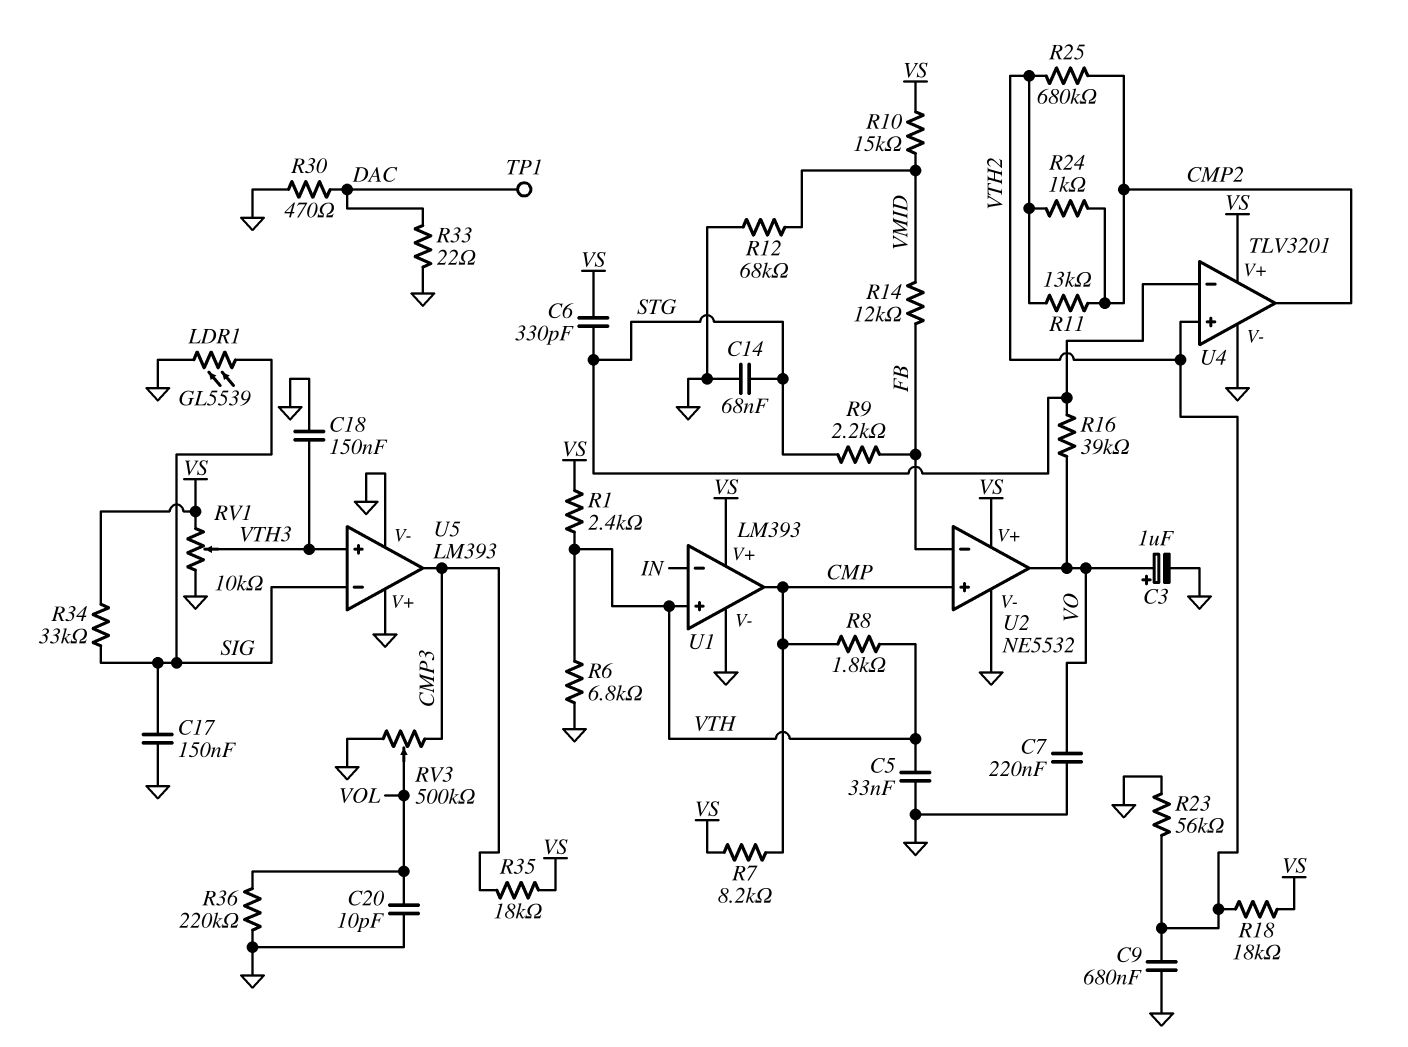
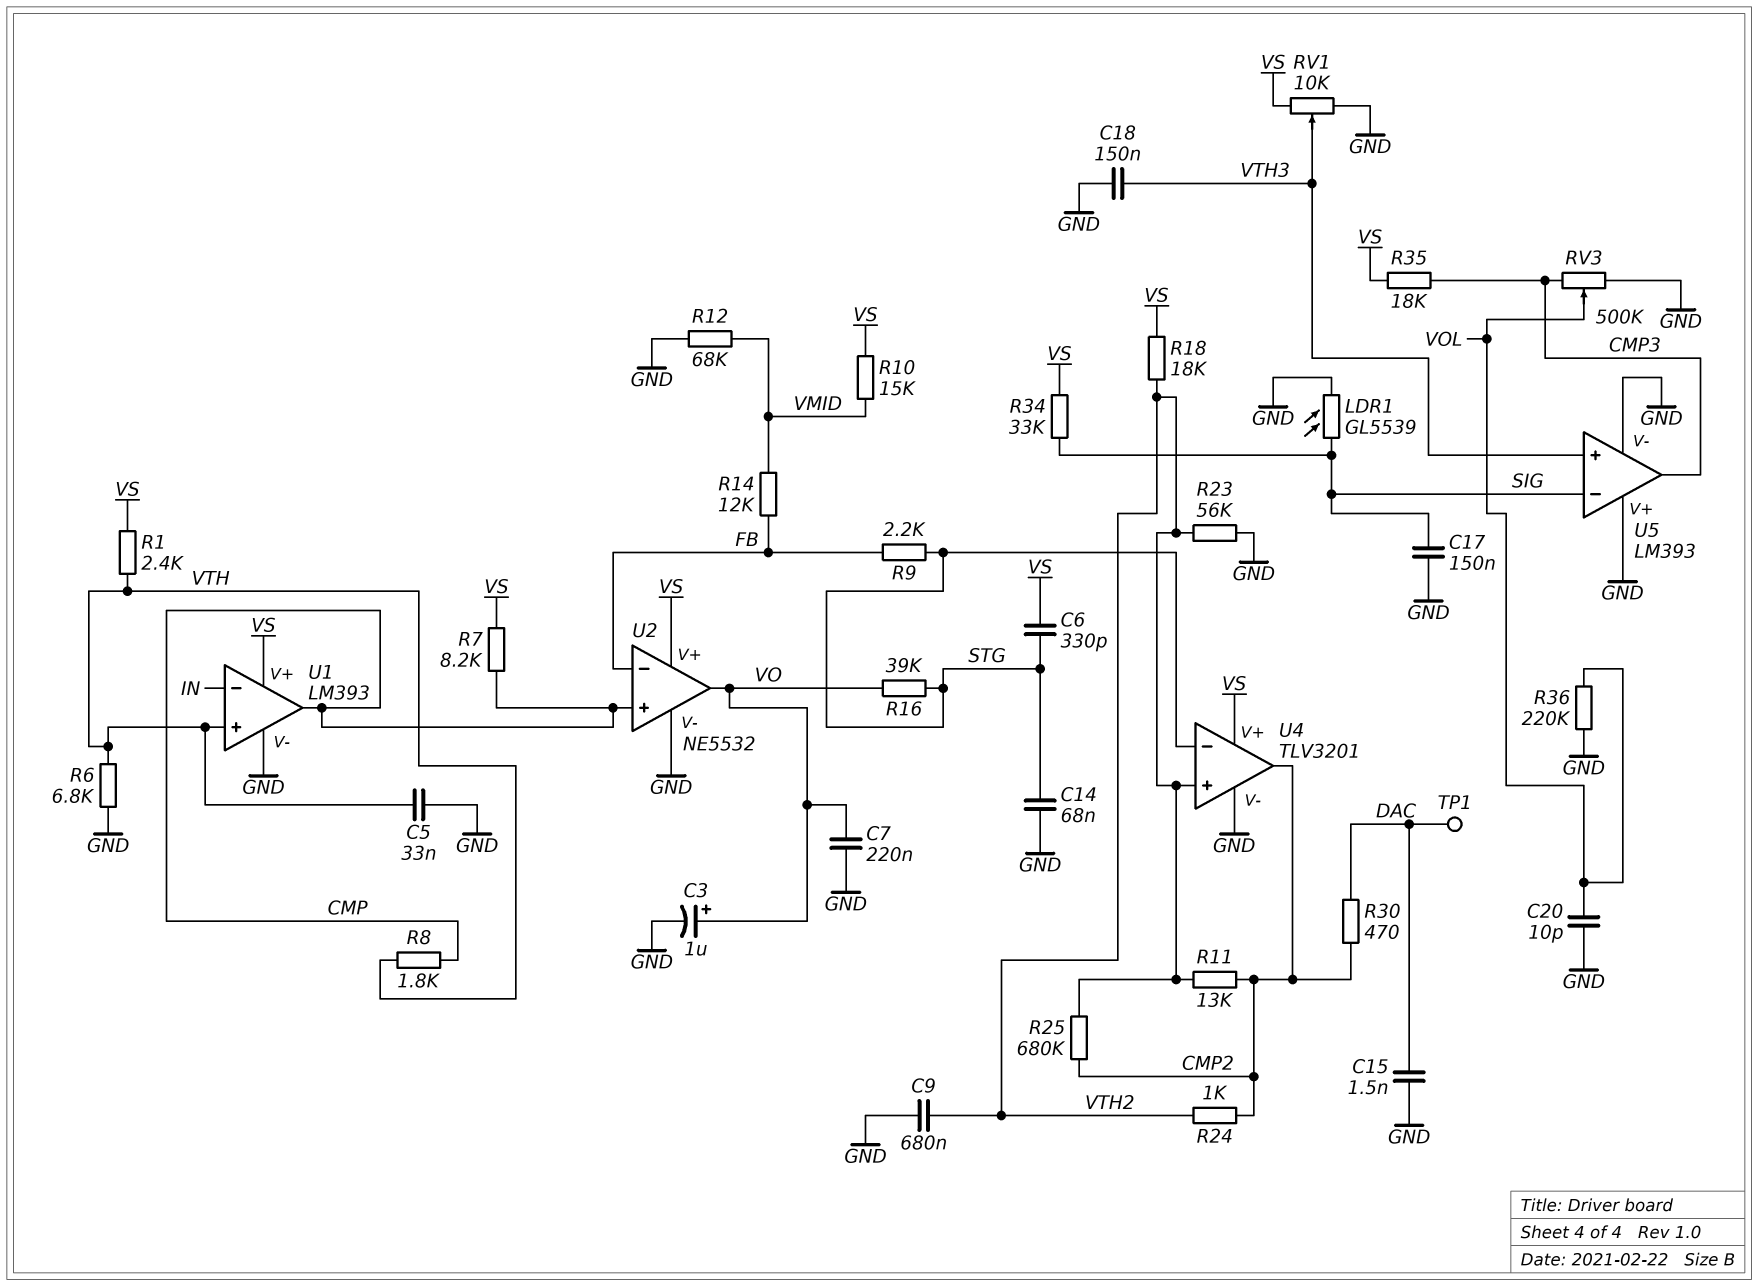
C15: none -> 1.5nF (DAC, GND)
R30: 470 (DAC, GND) -> 470 (CMP2, DAC)
R33: 22 (DAC, GND) -> none

